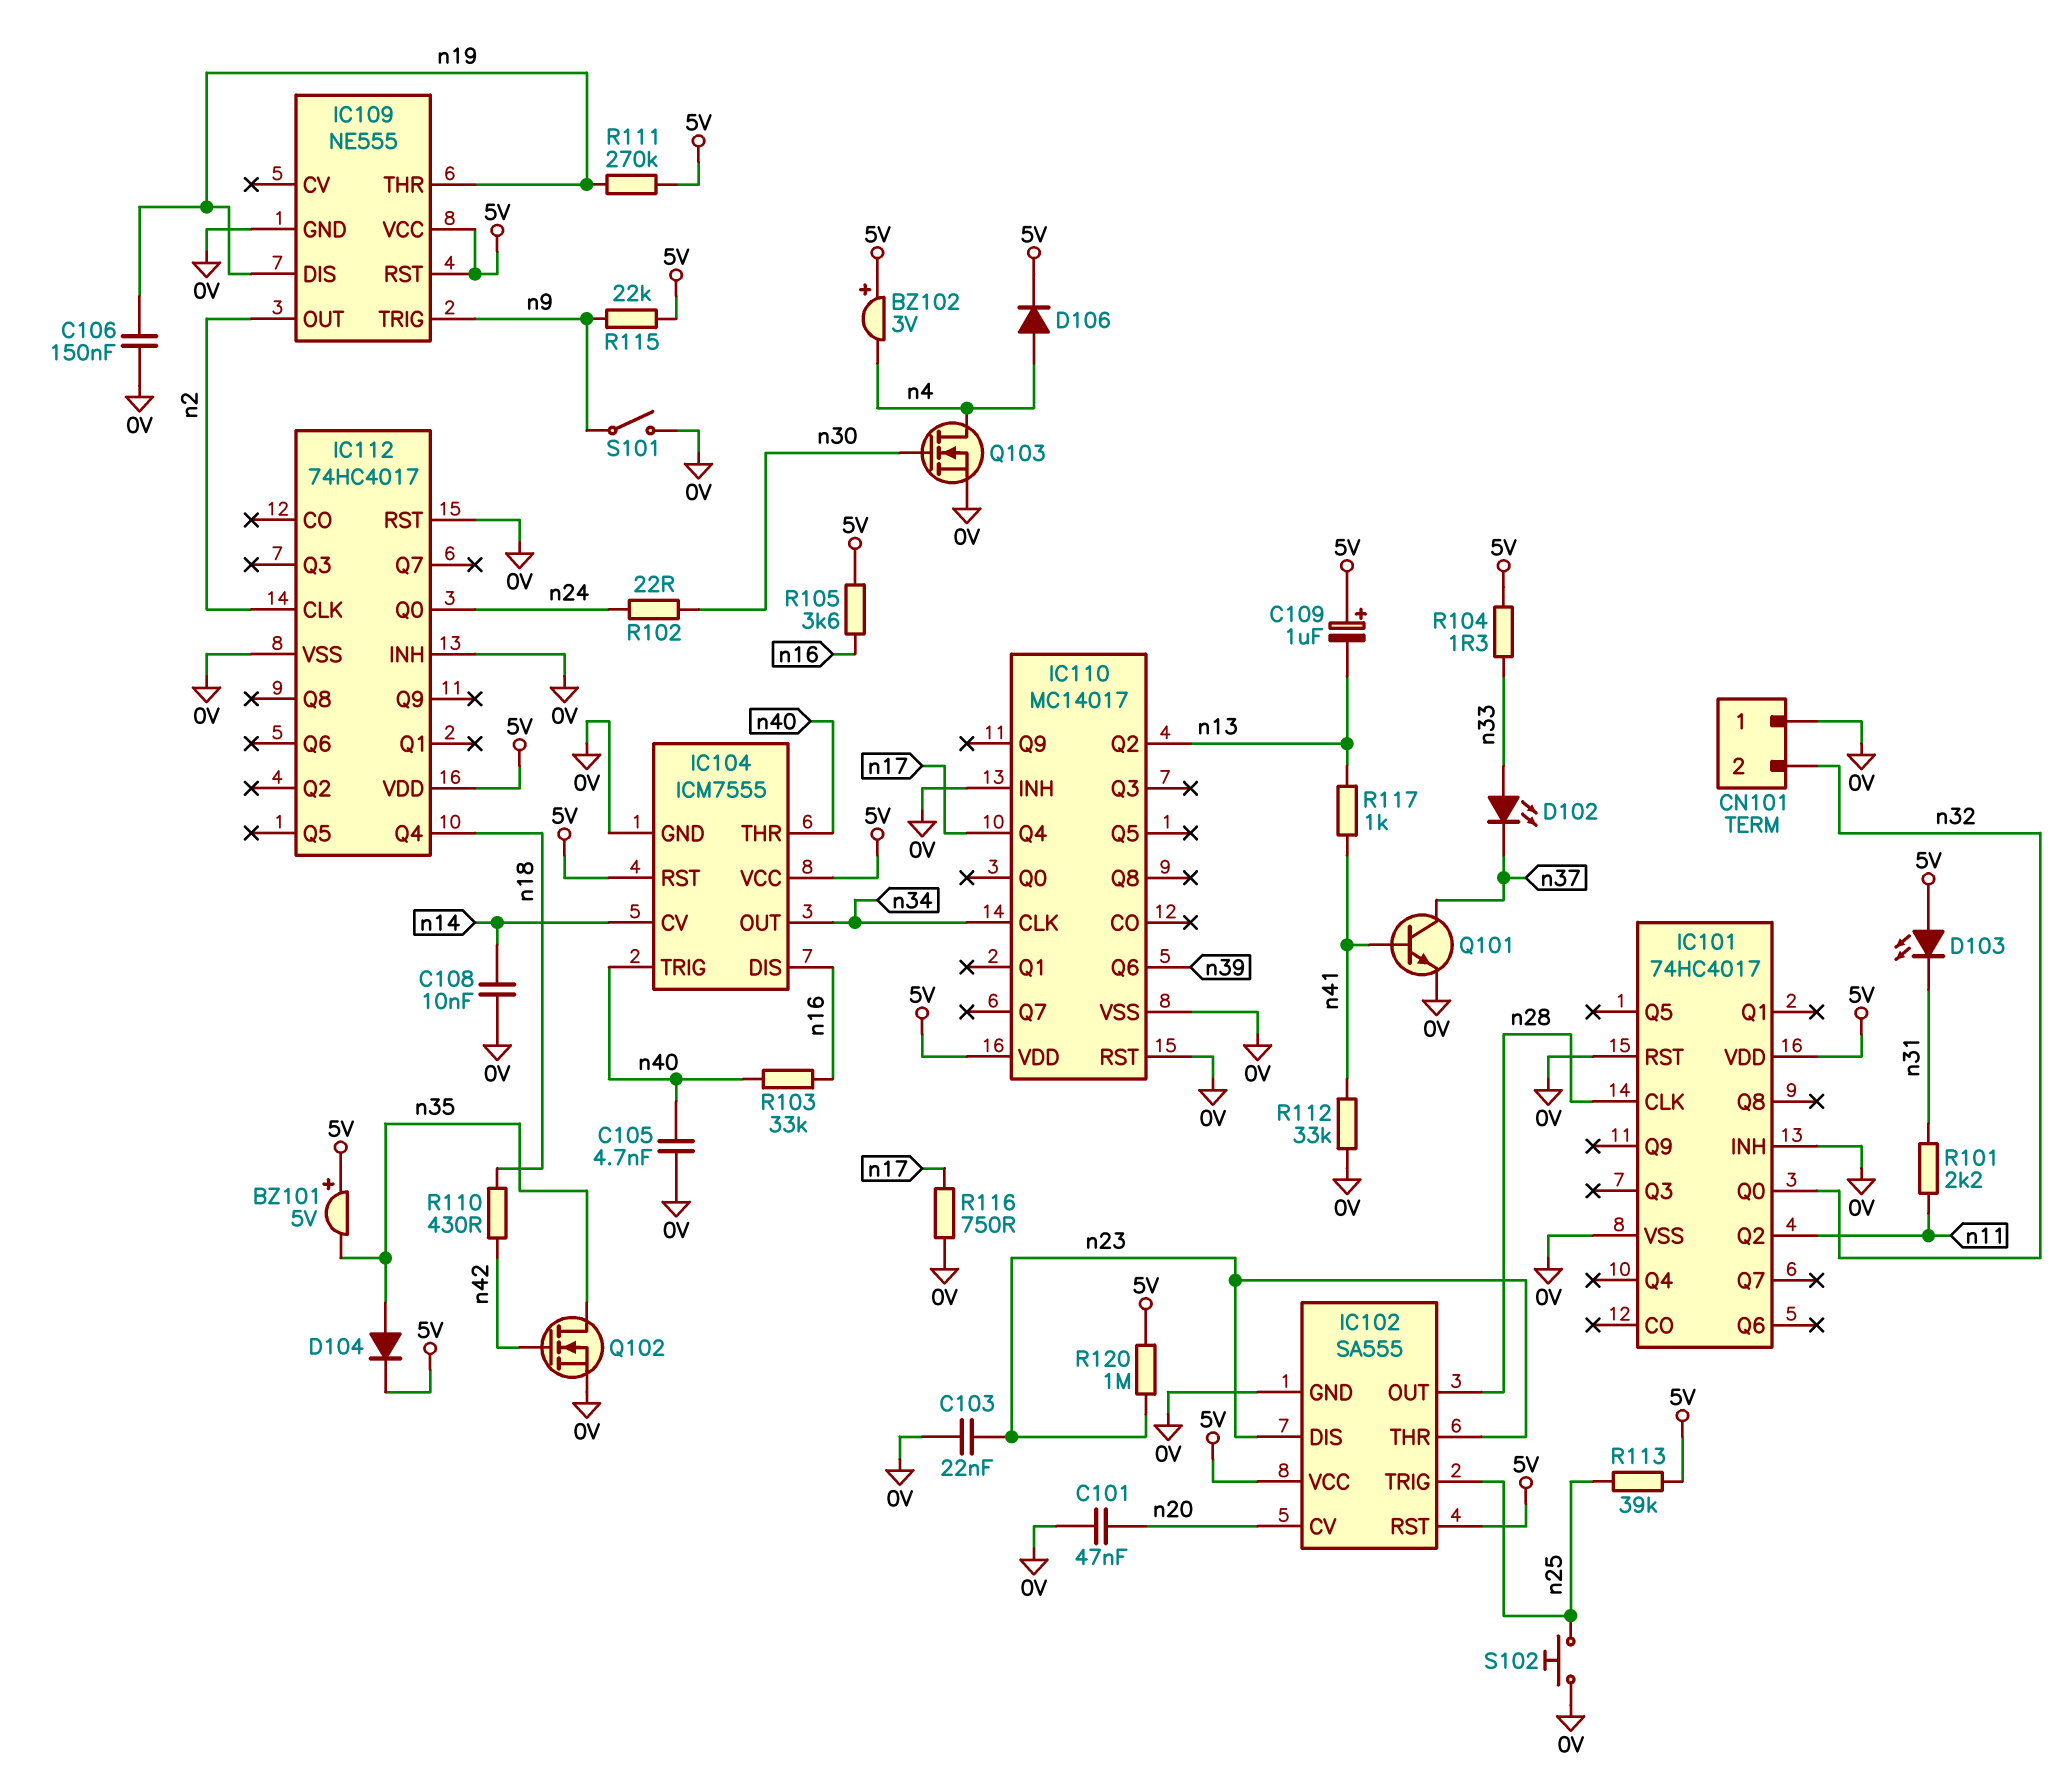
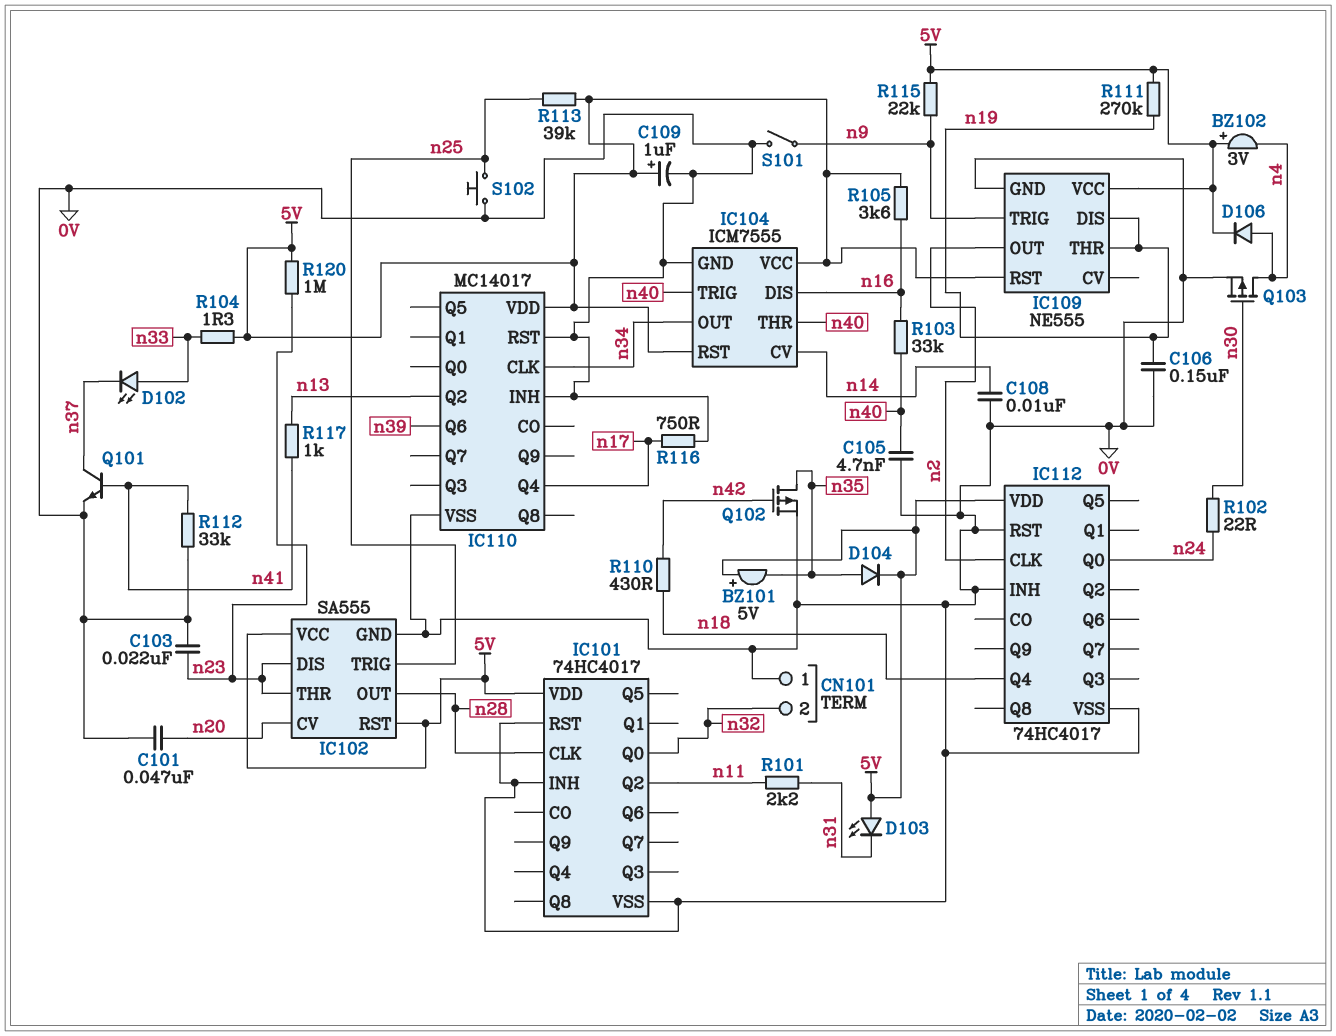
C109: 1uF (plus 5V, minus n13) -> 1uF (plus 5V, minus 0V)
Q102: NMOS (G n42, D n35, S 0V) -> PMOS (G n42, D n35, S 0V)
Q103: NMOS (G n30, D n4, S 0V) -> PMOS (G n30, D n4, S 0V)

